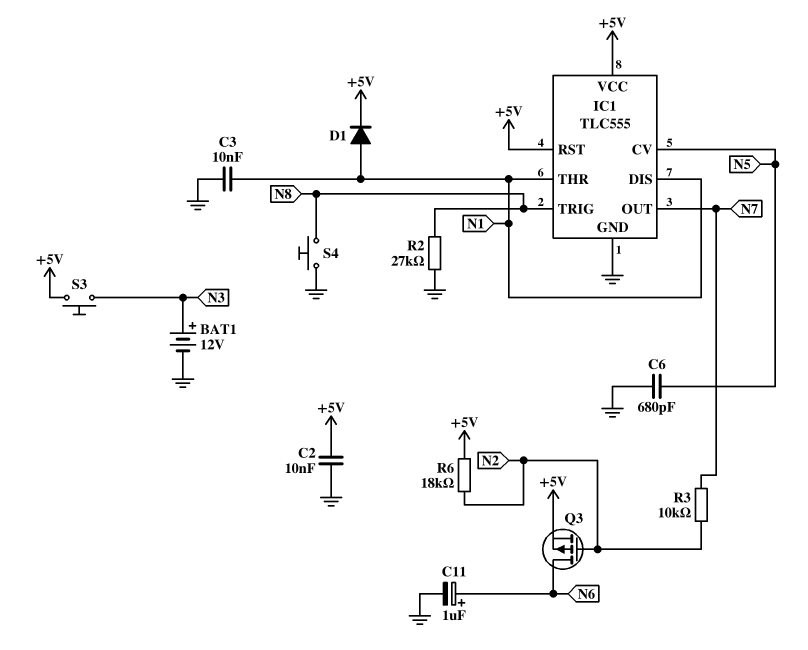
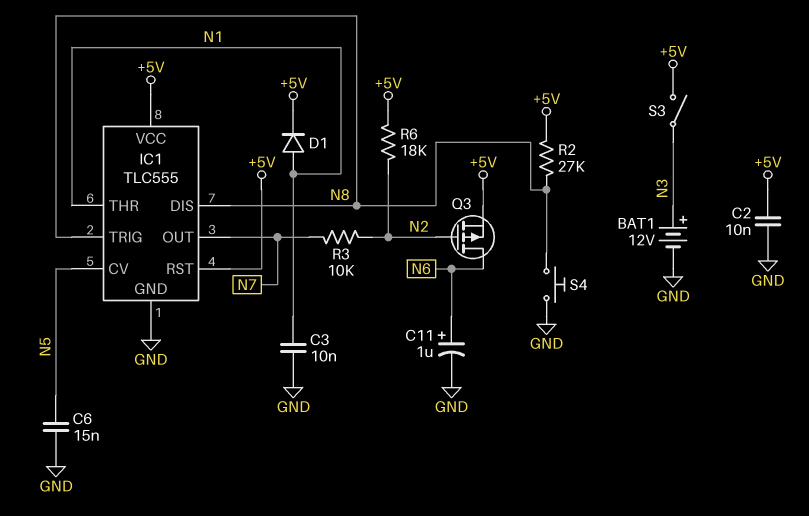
C6: 680pF (GND, N5) -> 15nF (GND, N5)
IC1 pin DIS: N1 -> N8
R2: 27k (GND, N8) -> 27k (+5V, N8)
S3: button (+5V, N3) -> switch (+5V, N3)

